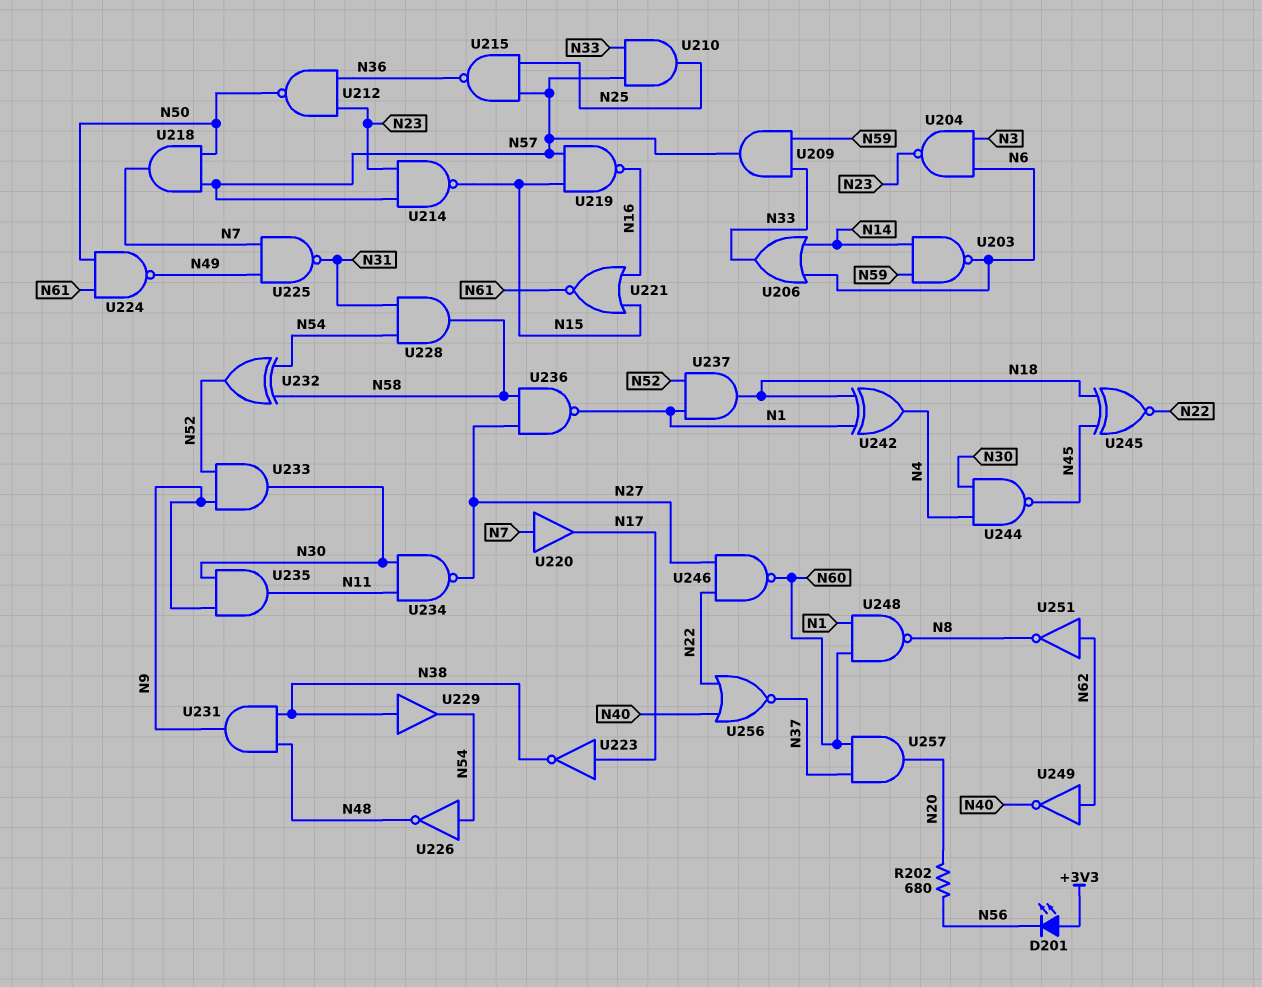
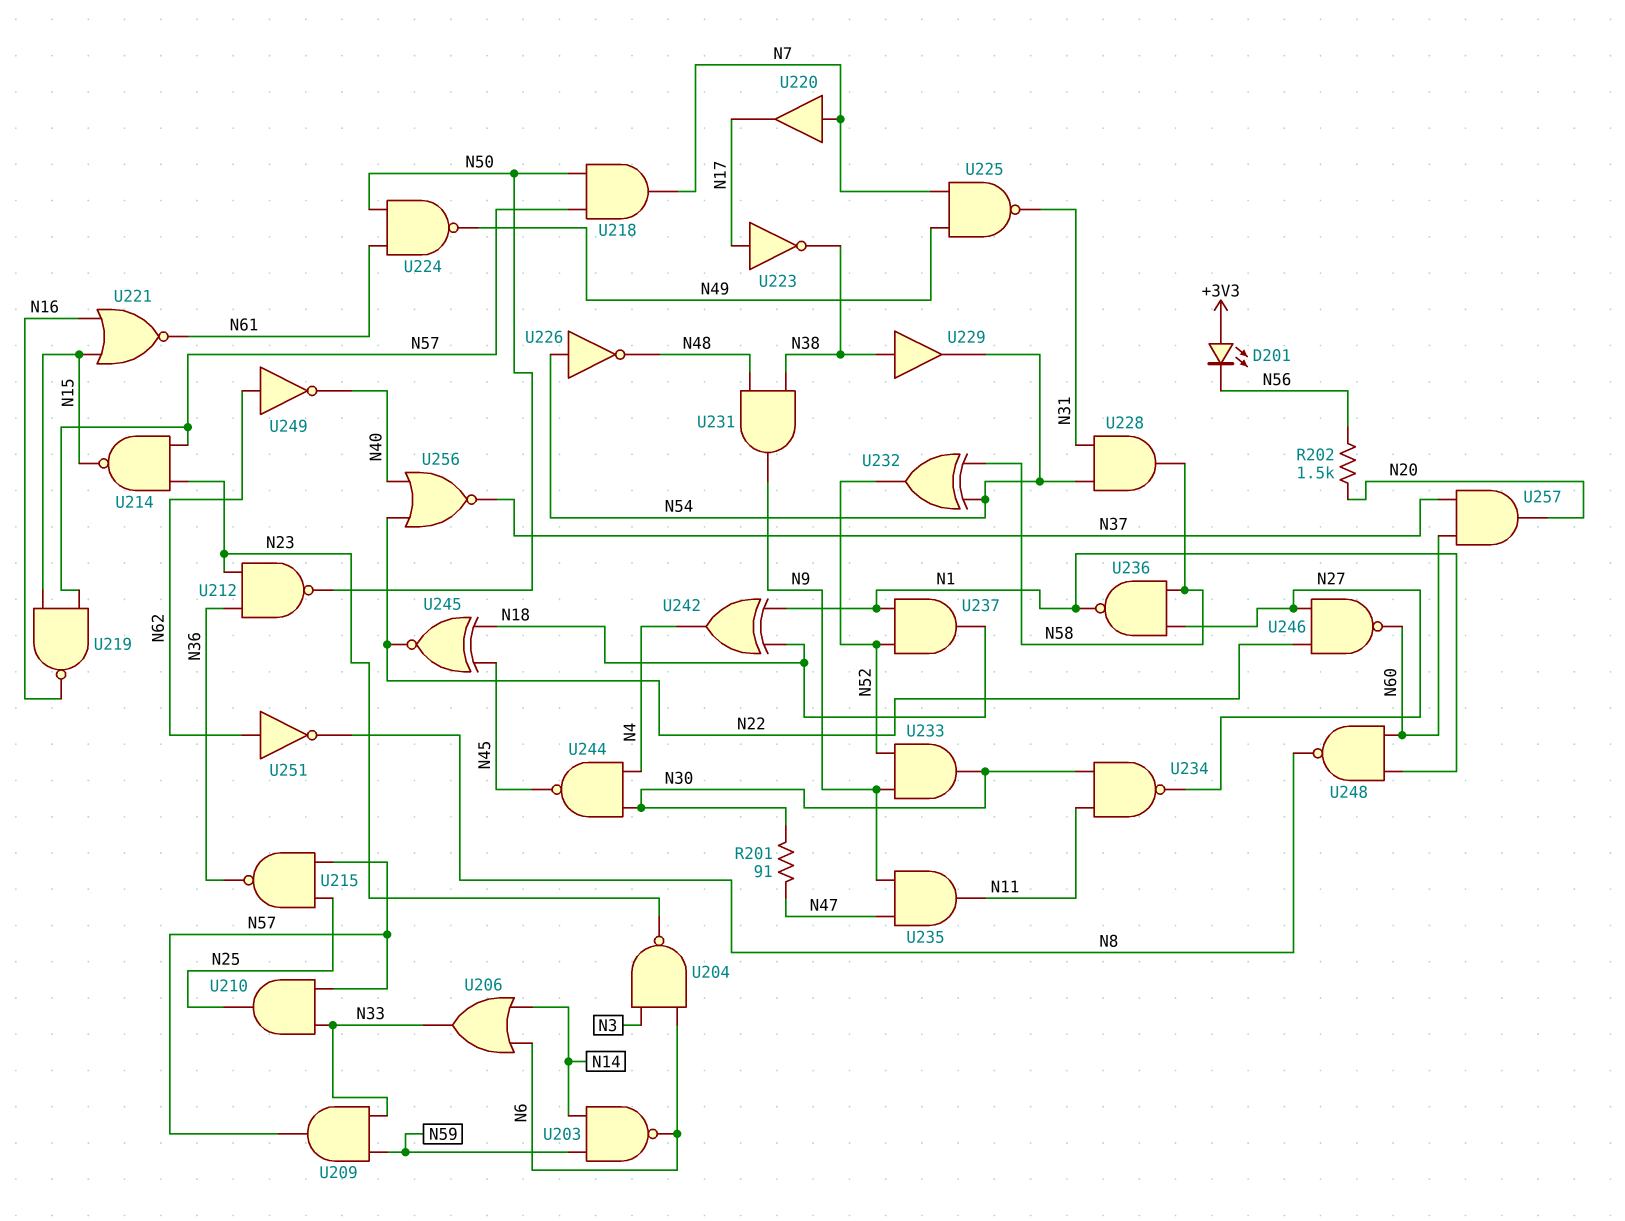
R201: none -> 91 (N30, N47)
R202: 680 (N20, N56) -> 1.5k (N20, N56)
U235: AND (in N9, in N30, out N11) -> AND (in N9, in N47, out N11)

